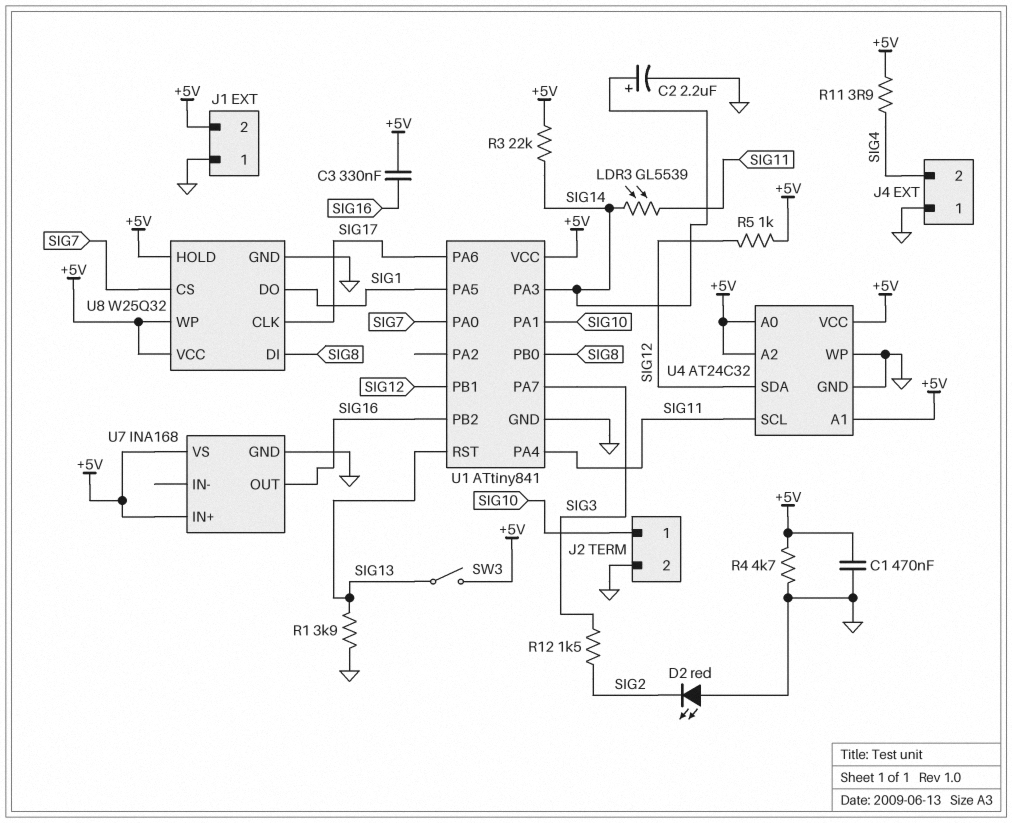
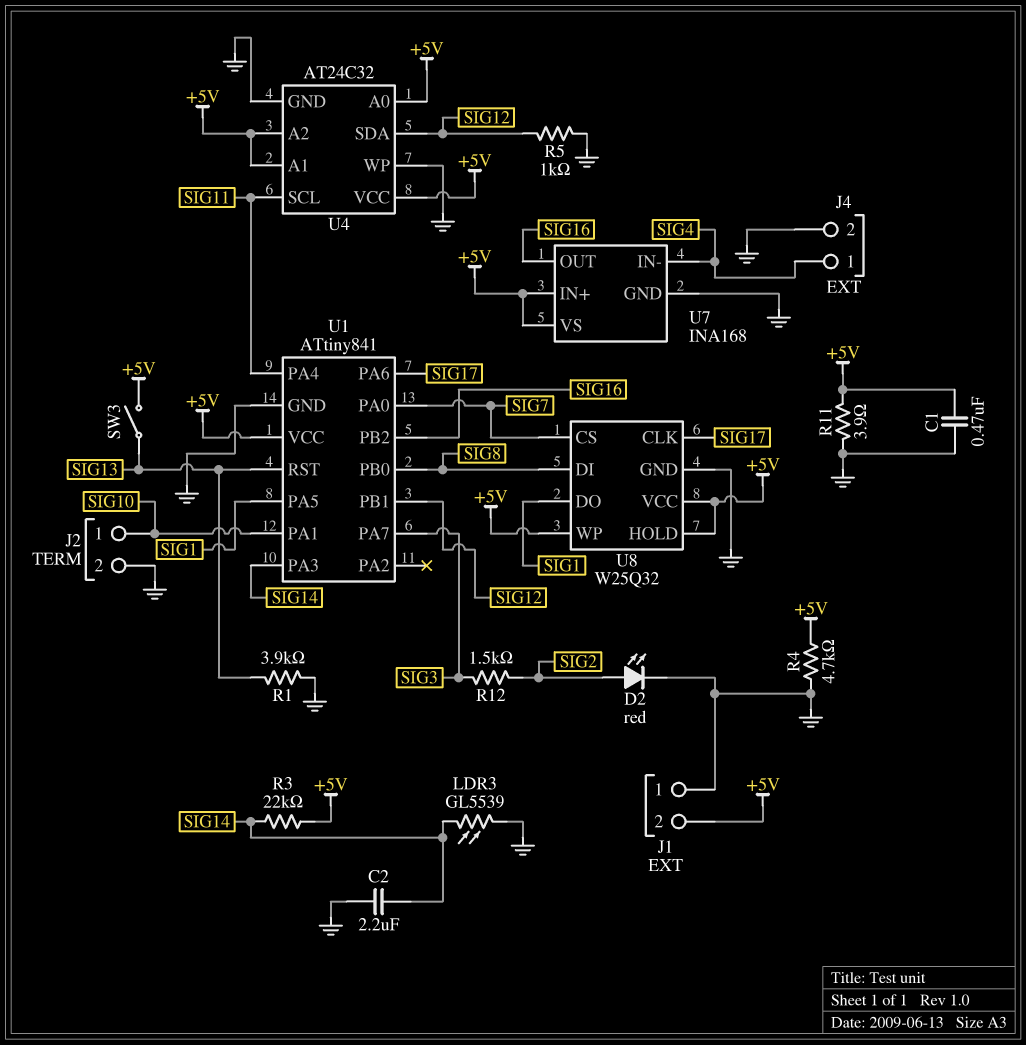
C2: 2.2uF (plus SIG14, minus GND) -> 2.2uF (GND, SIG14)
C3: 330nF (+5V, SIG16) -> none
D2: LED red (A GND, K SIG2) -> LED red (A SIG2, K GND)
J4 pin 1: GND -> SIG4
J4 pin 2: SIG4 -> GND
LDR3: GL5539 (SIG11, SIG14) -> GL5539 (GND, SIG14)
R5: 1k (+5V, SIG12) -> 1k (GND, SIG12)
R11: 3.9 (+5V, SIG4) -> 3.9 (+5V, GND)
U7 pin IN-: none -> SIG4

